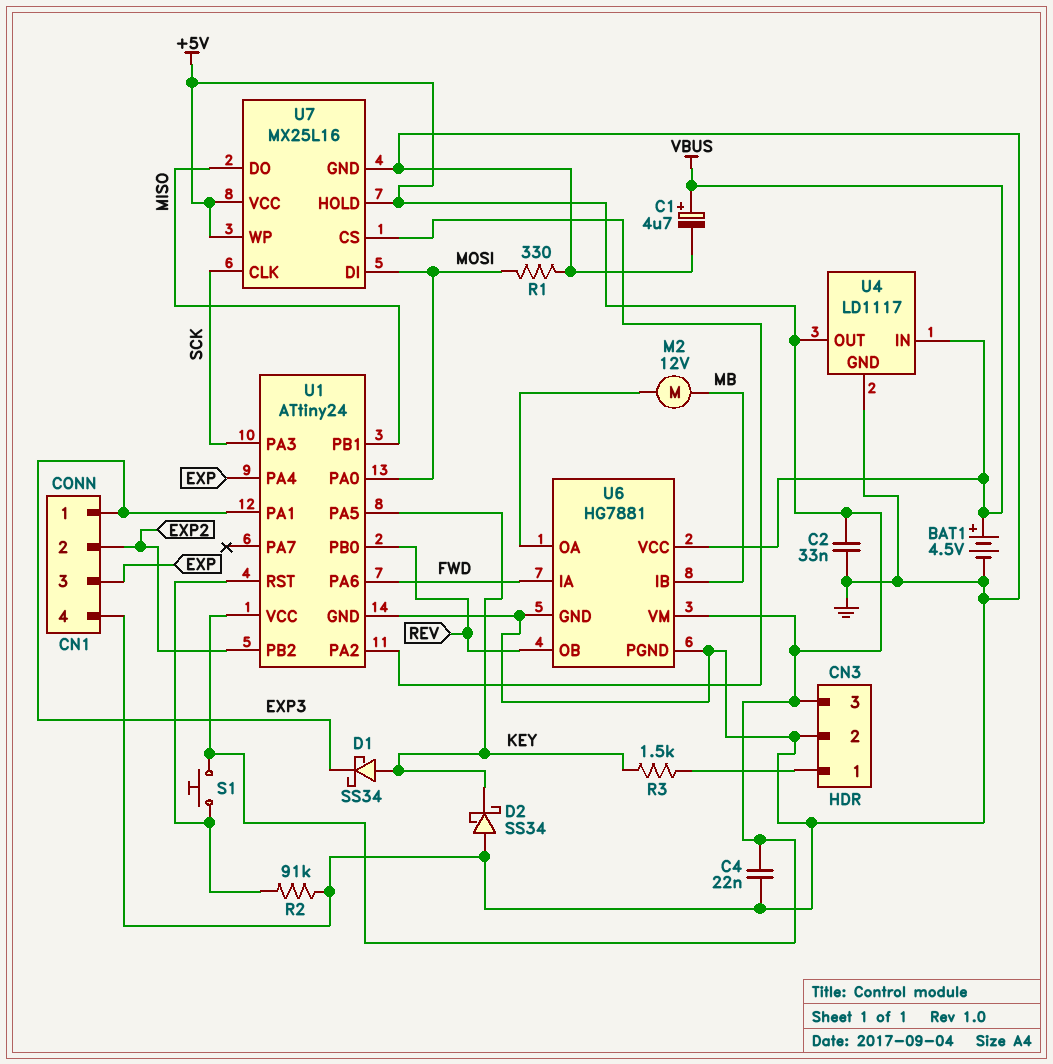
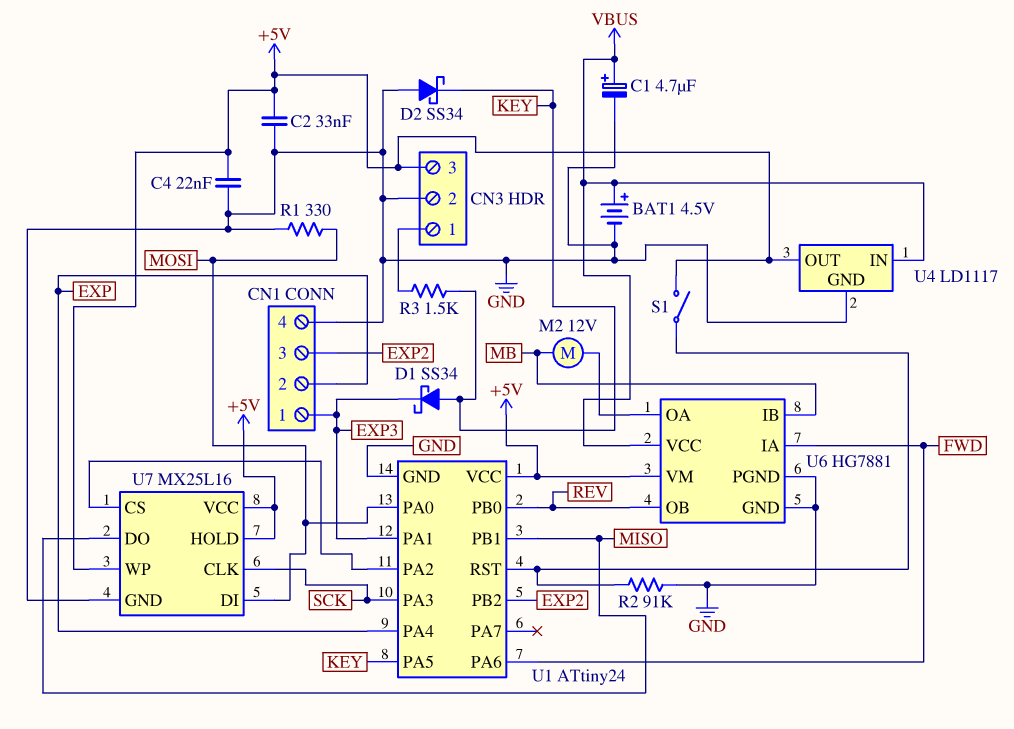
CN1 pin 2: EXP2 -> EXP
CN1 pin 3: EXP -> EXP2
S1: button (+5V, U1/RST) -> switch (+5V, U1/RST)

